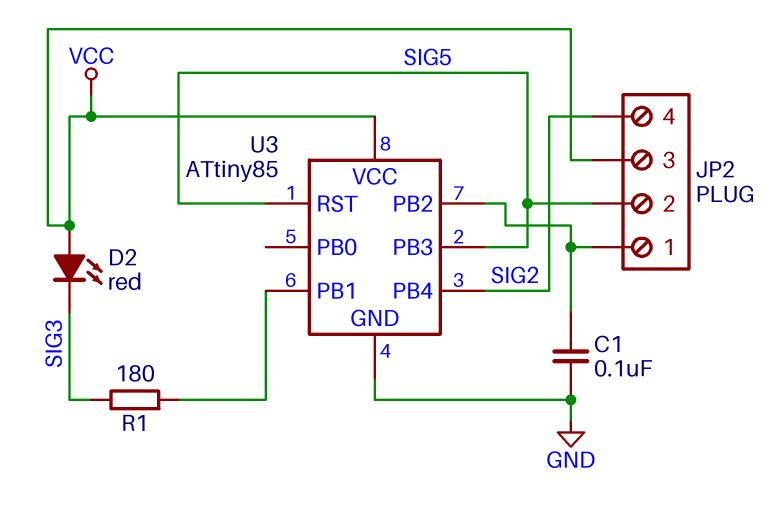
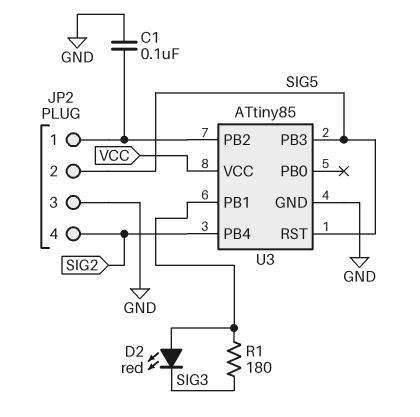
D2: LED red (A VCC, K SIG3) -> LED red (A U3/PB1, K SIG3)
JP2 pin 3: VCC -> GND

